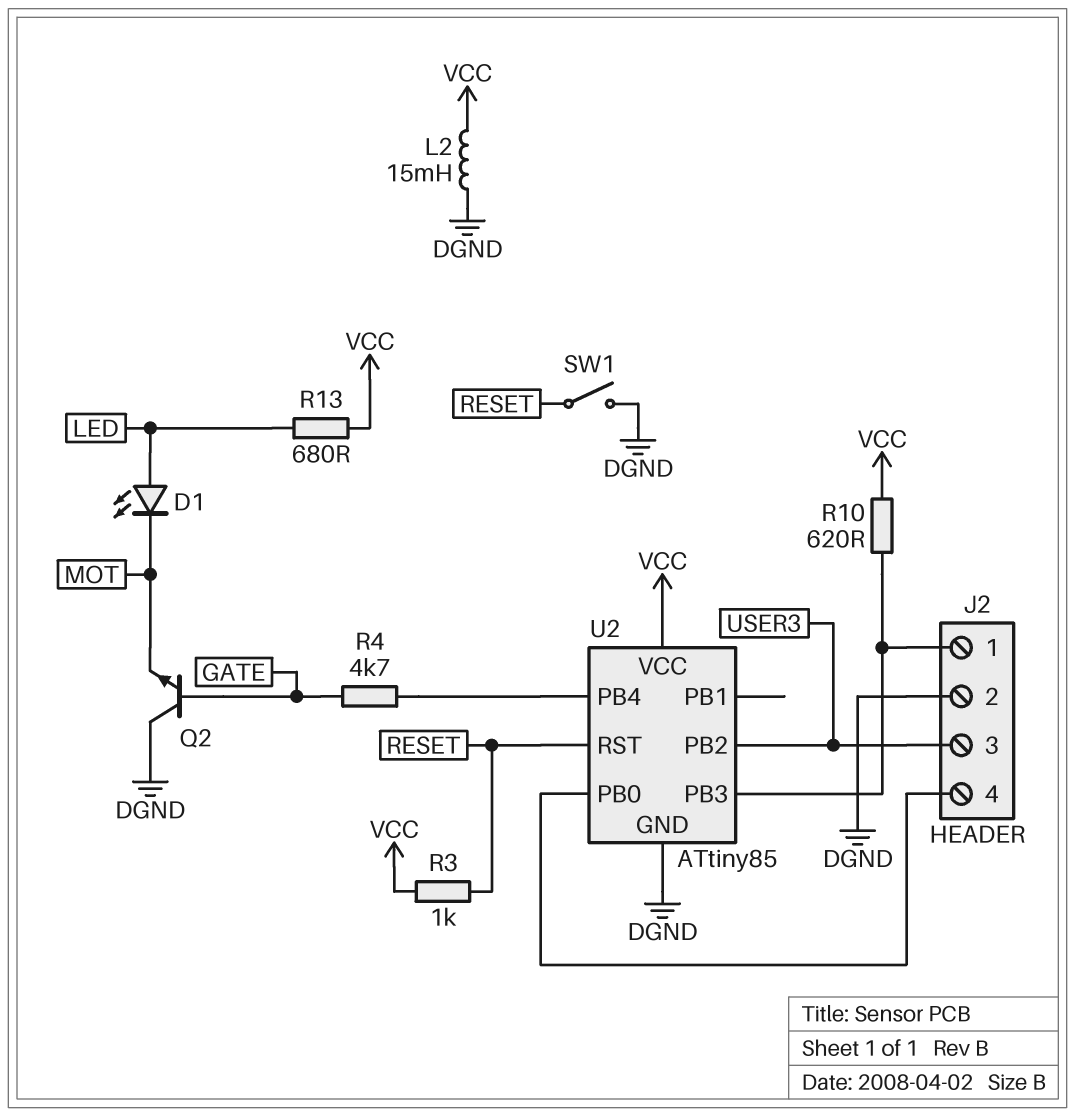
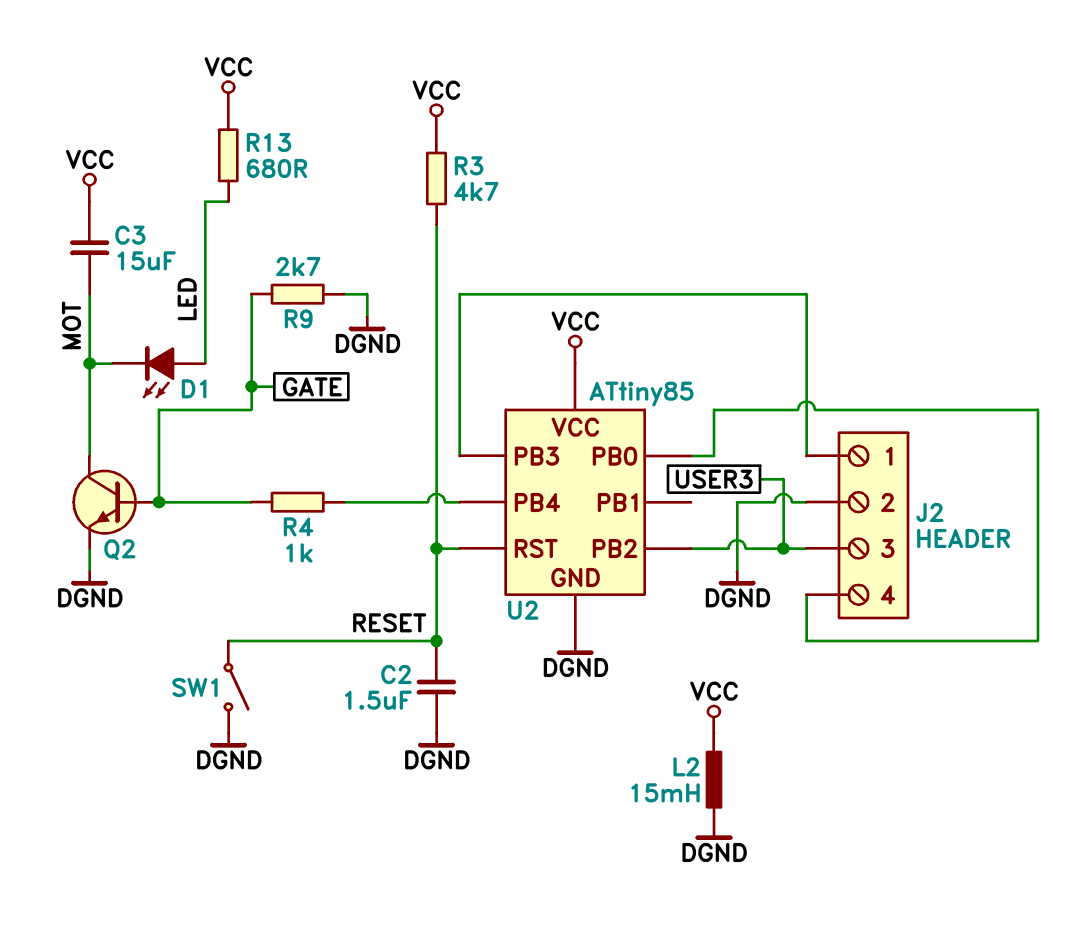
C2: none -> 1.5uF (DGND, RESET)
C3: none -> 15uF (MOT, VCC)
Q2: NPN (B GATE, C DGND, E MOT) -> NPN (B GATE, C MOT, E DGND)
R3: 1k (RESET, VCC) -> 4.7k (RESET, VCC)
R4: 4.7k (GATE, U2/PB4) -> 1k (GATE, U2/PB4)
R9: none -> 2.7k (DGND, GATE)
R10: 620 (J2/1, VCC) -> none

